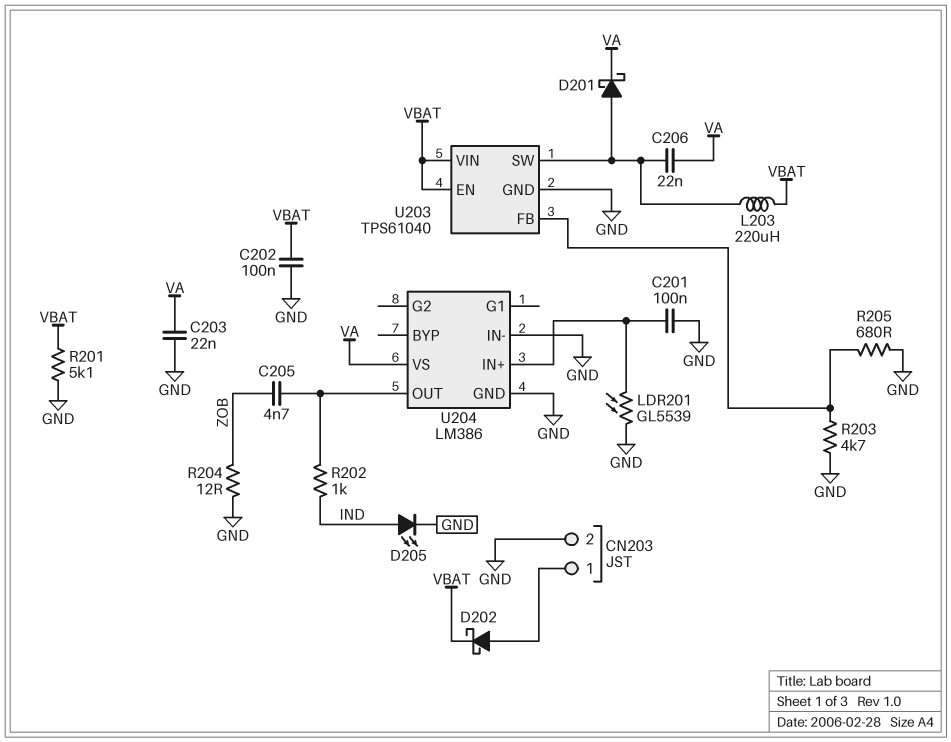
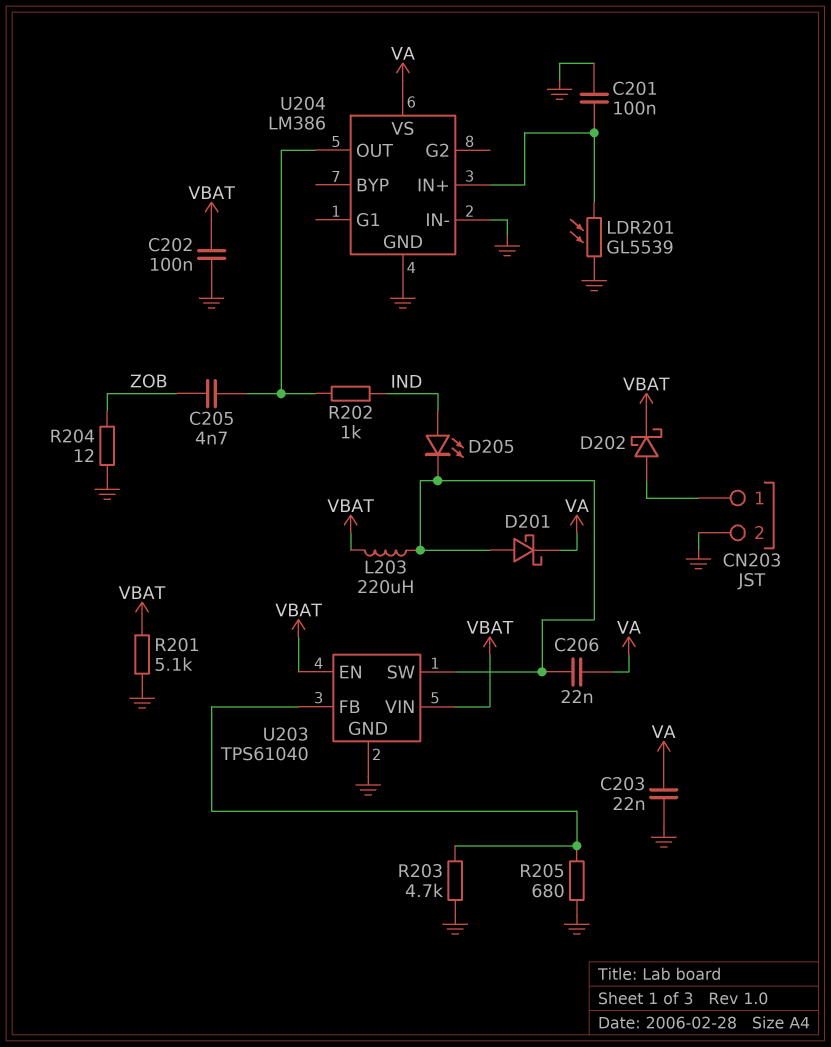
D205: LED (A IND, K GND) -> LED (A IND, K U203/SW)

